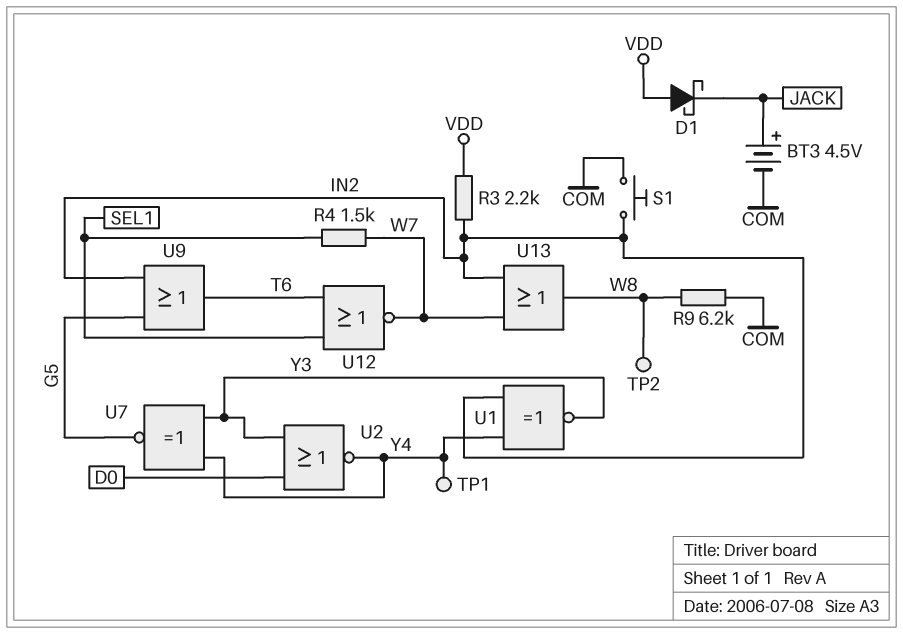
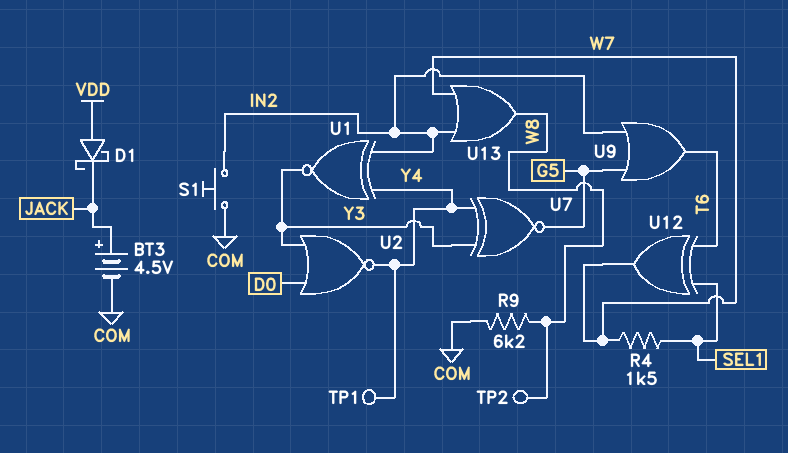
R3: 2.2k (IN2, VDD) -> none
U12: NOR (in SEL1, in T6, out W7) -> XOR (in SEL1, in T6, out W7)

